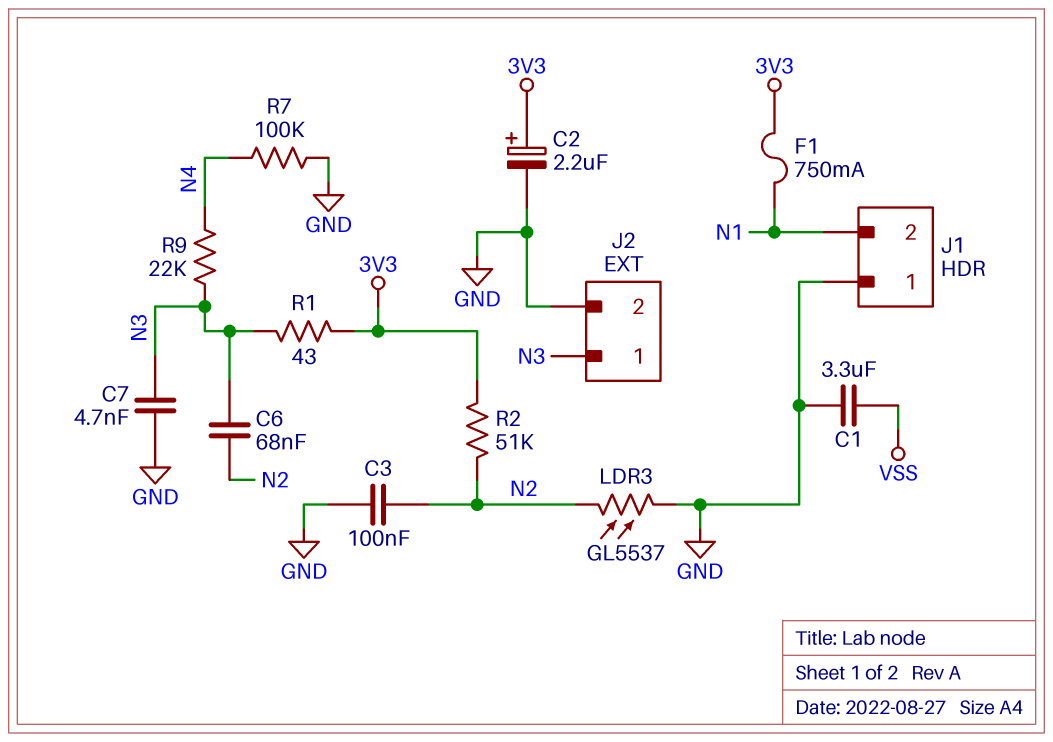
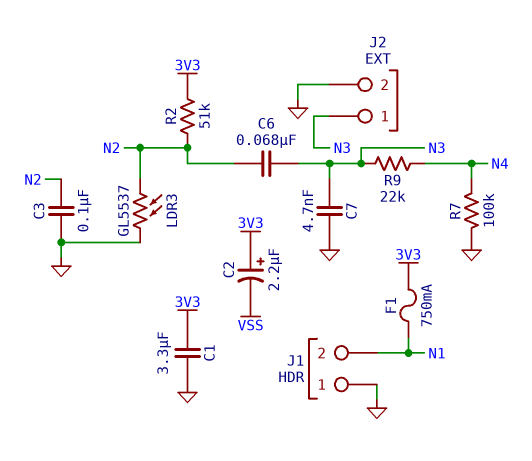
C1: 3.3uF (GND, VSS) -> 3.3uF (3V3, GND)
C2: 2.2uF (plus 3V3, minus GND) -> 2.2uF (plus 3V3, minus VSS)
R1: 43 (3V3, N3) -> none

